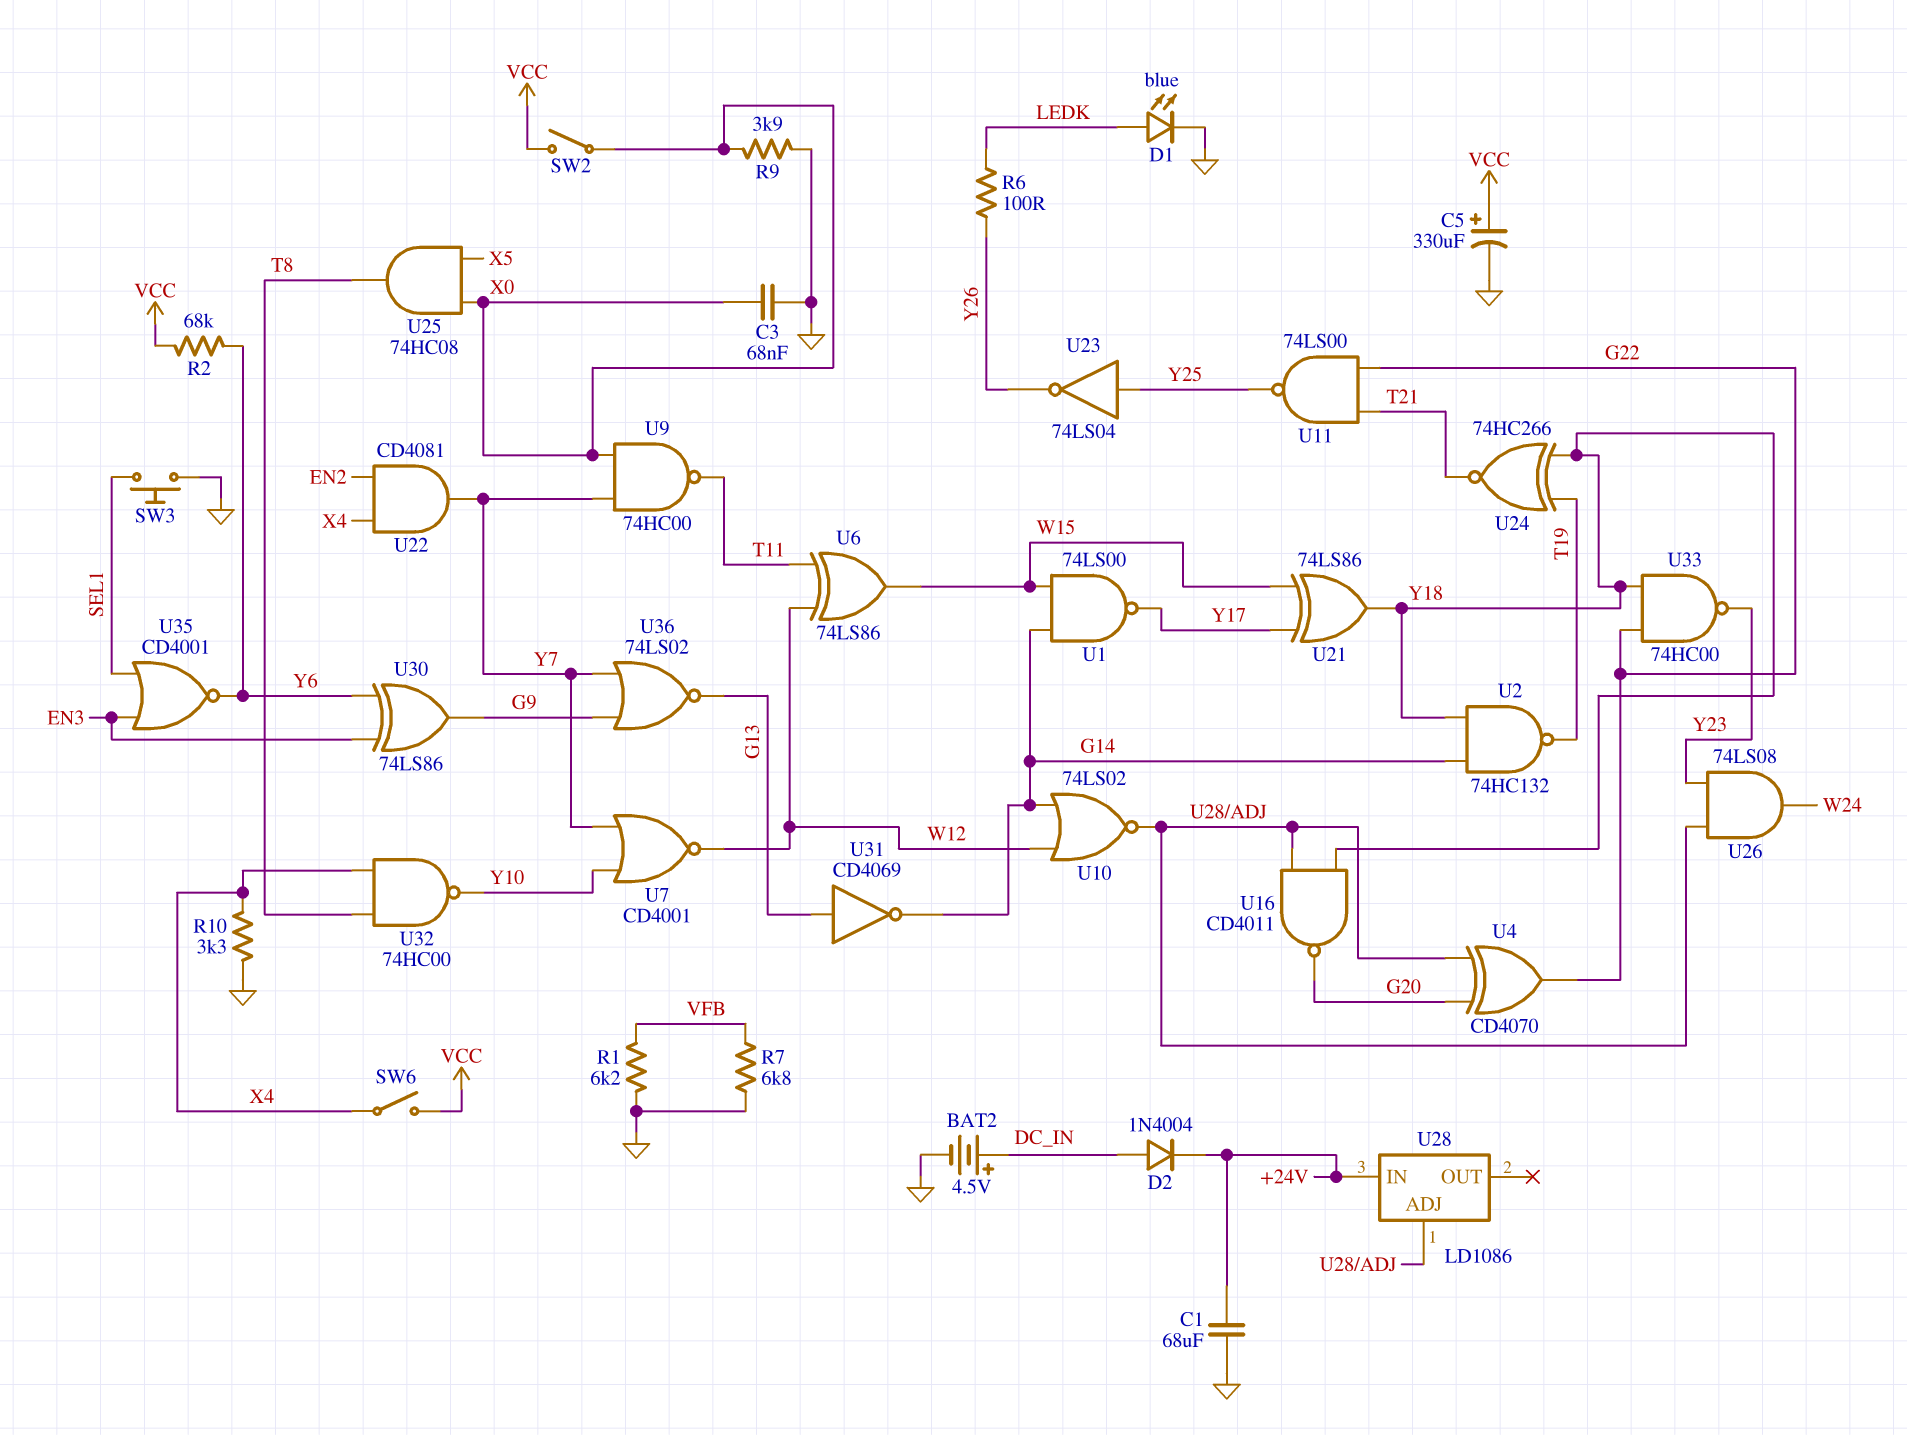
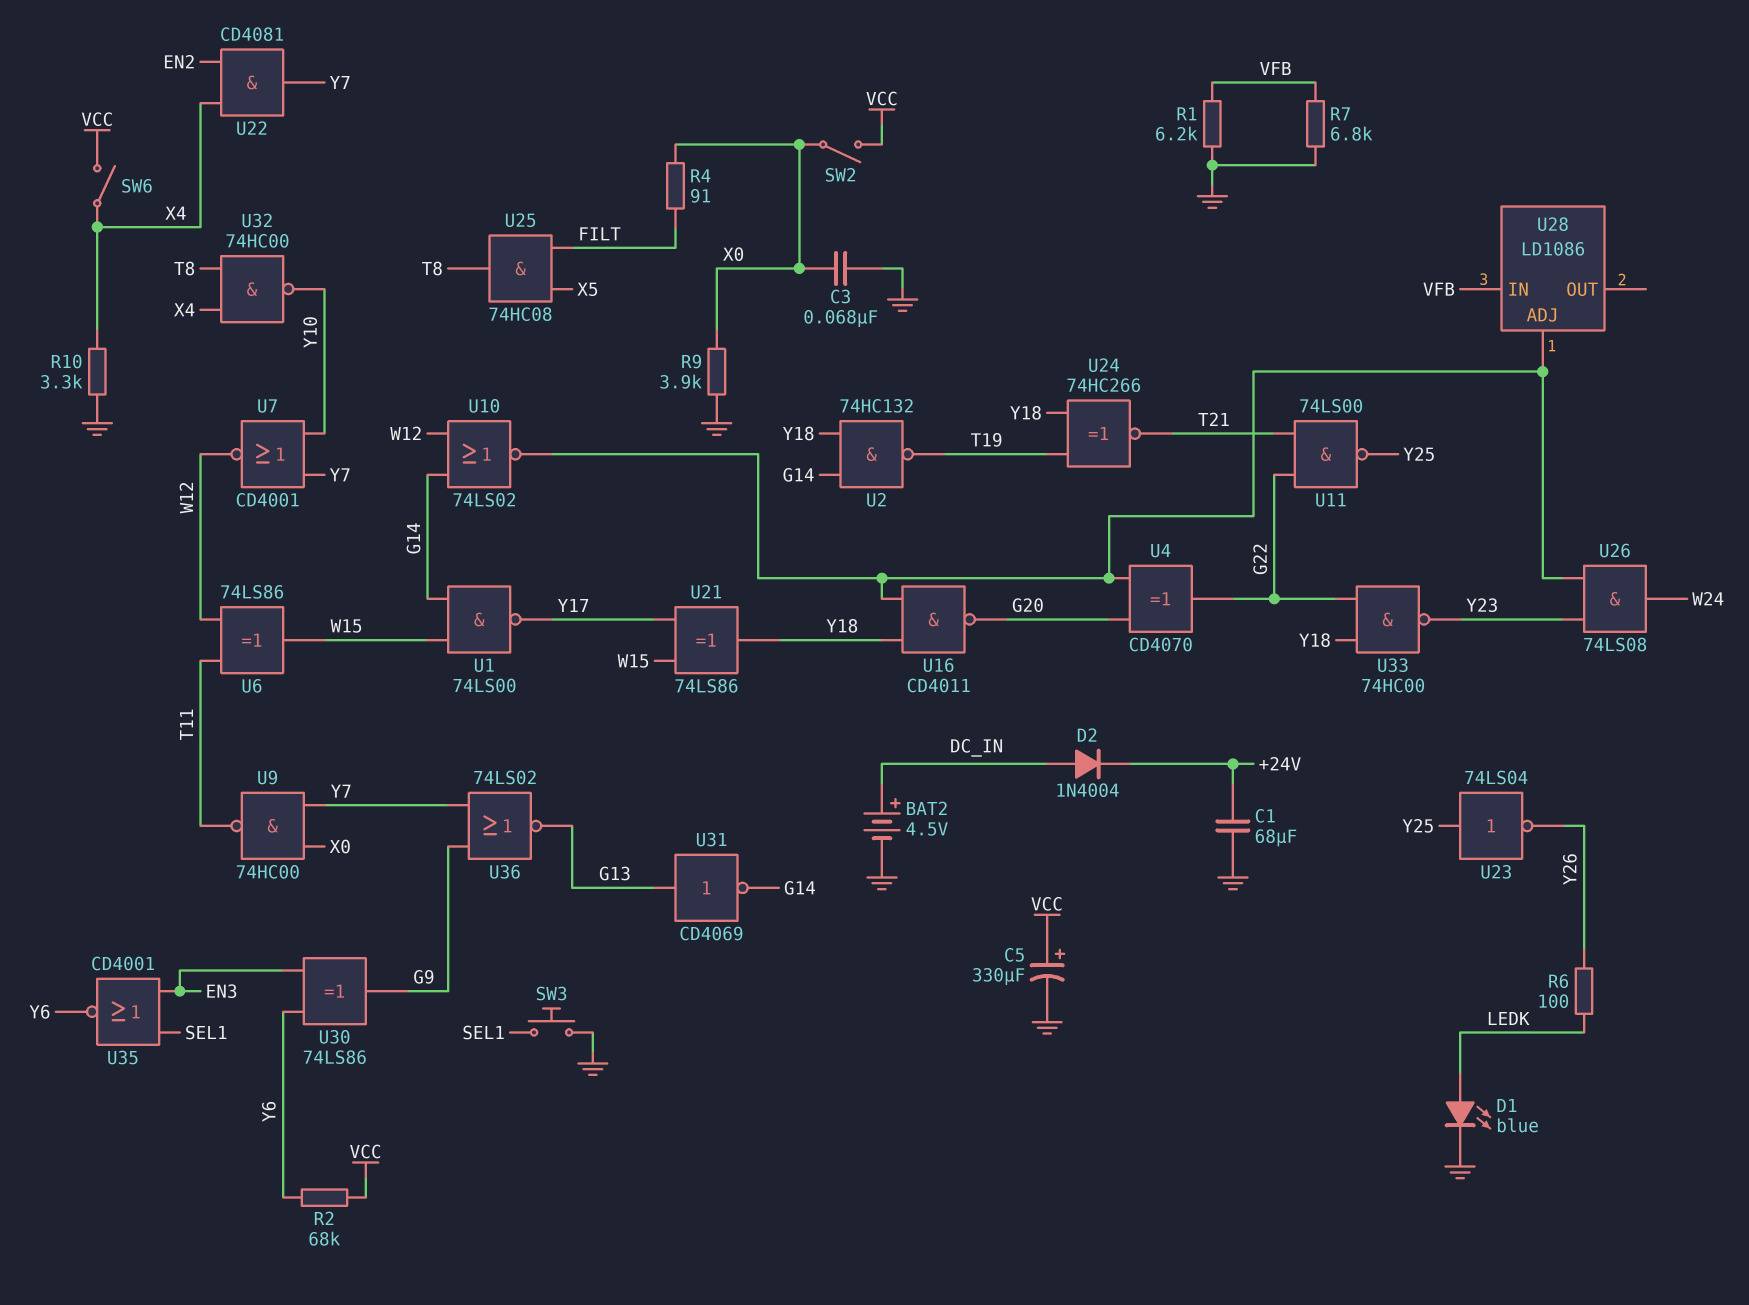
R4: none -> 91 (FILT, X0)
U25: AND 74HC08 (in X0, in X5, out T8) -> AND 74HC08 (in FILT, in X5, out T8)
U28 pin IN: +24V -> VFB

